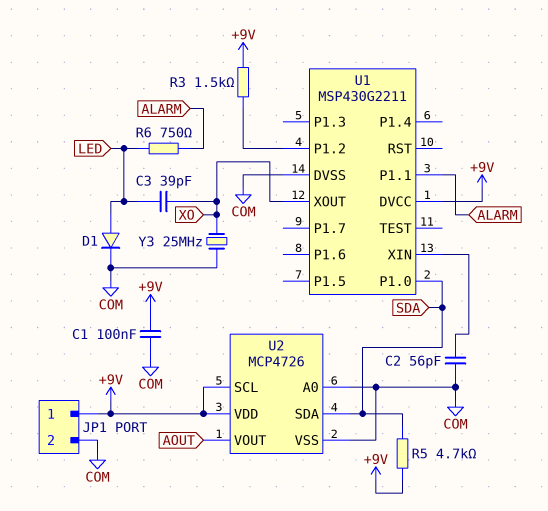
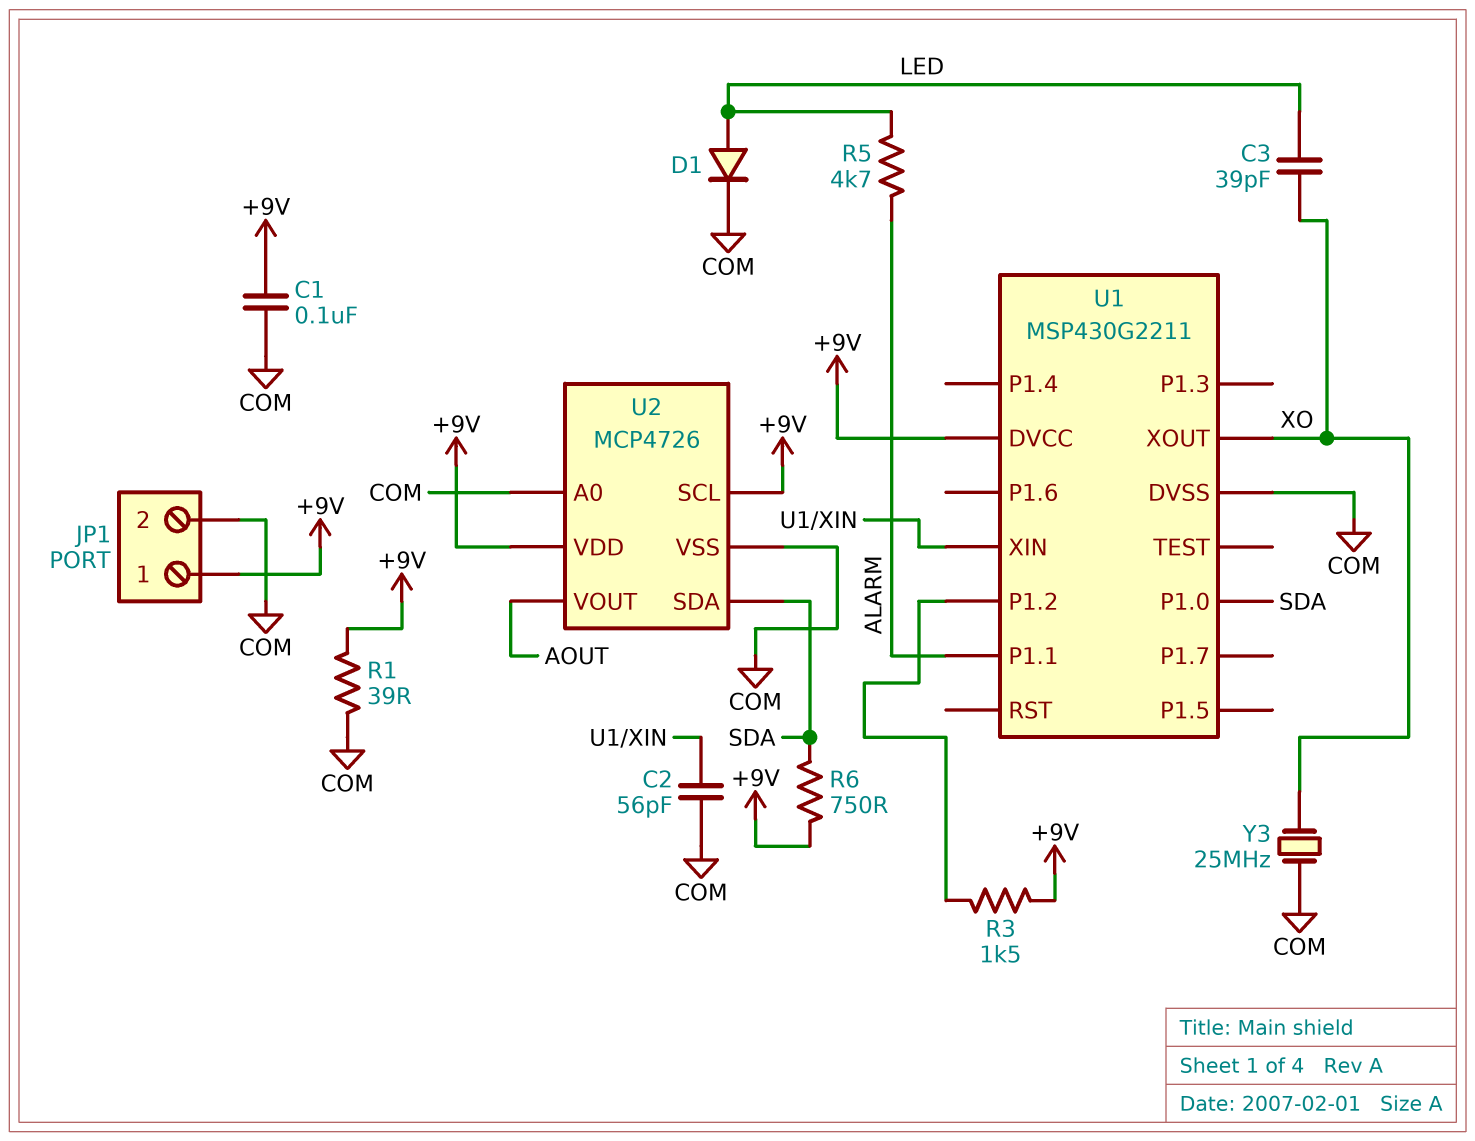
R1: none -> 39 (+9V, COM)
R5: 4.7k (+9V, SDA) -> 4.7k (ALARM, LED)
R6: 750 (ALARM, LED) -> 750 (+9V, SDA)

